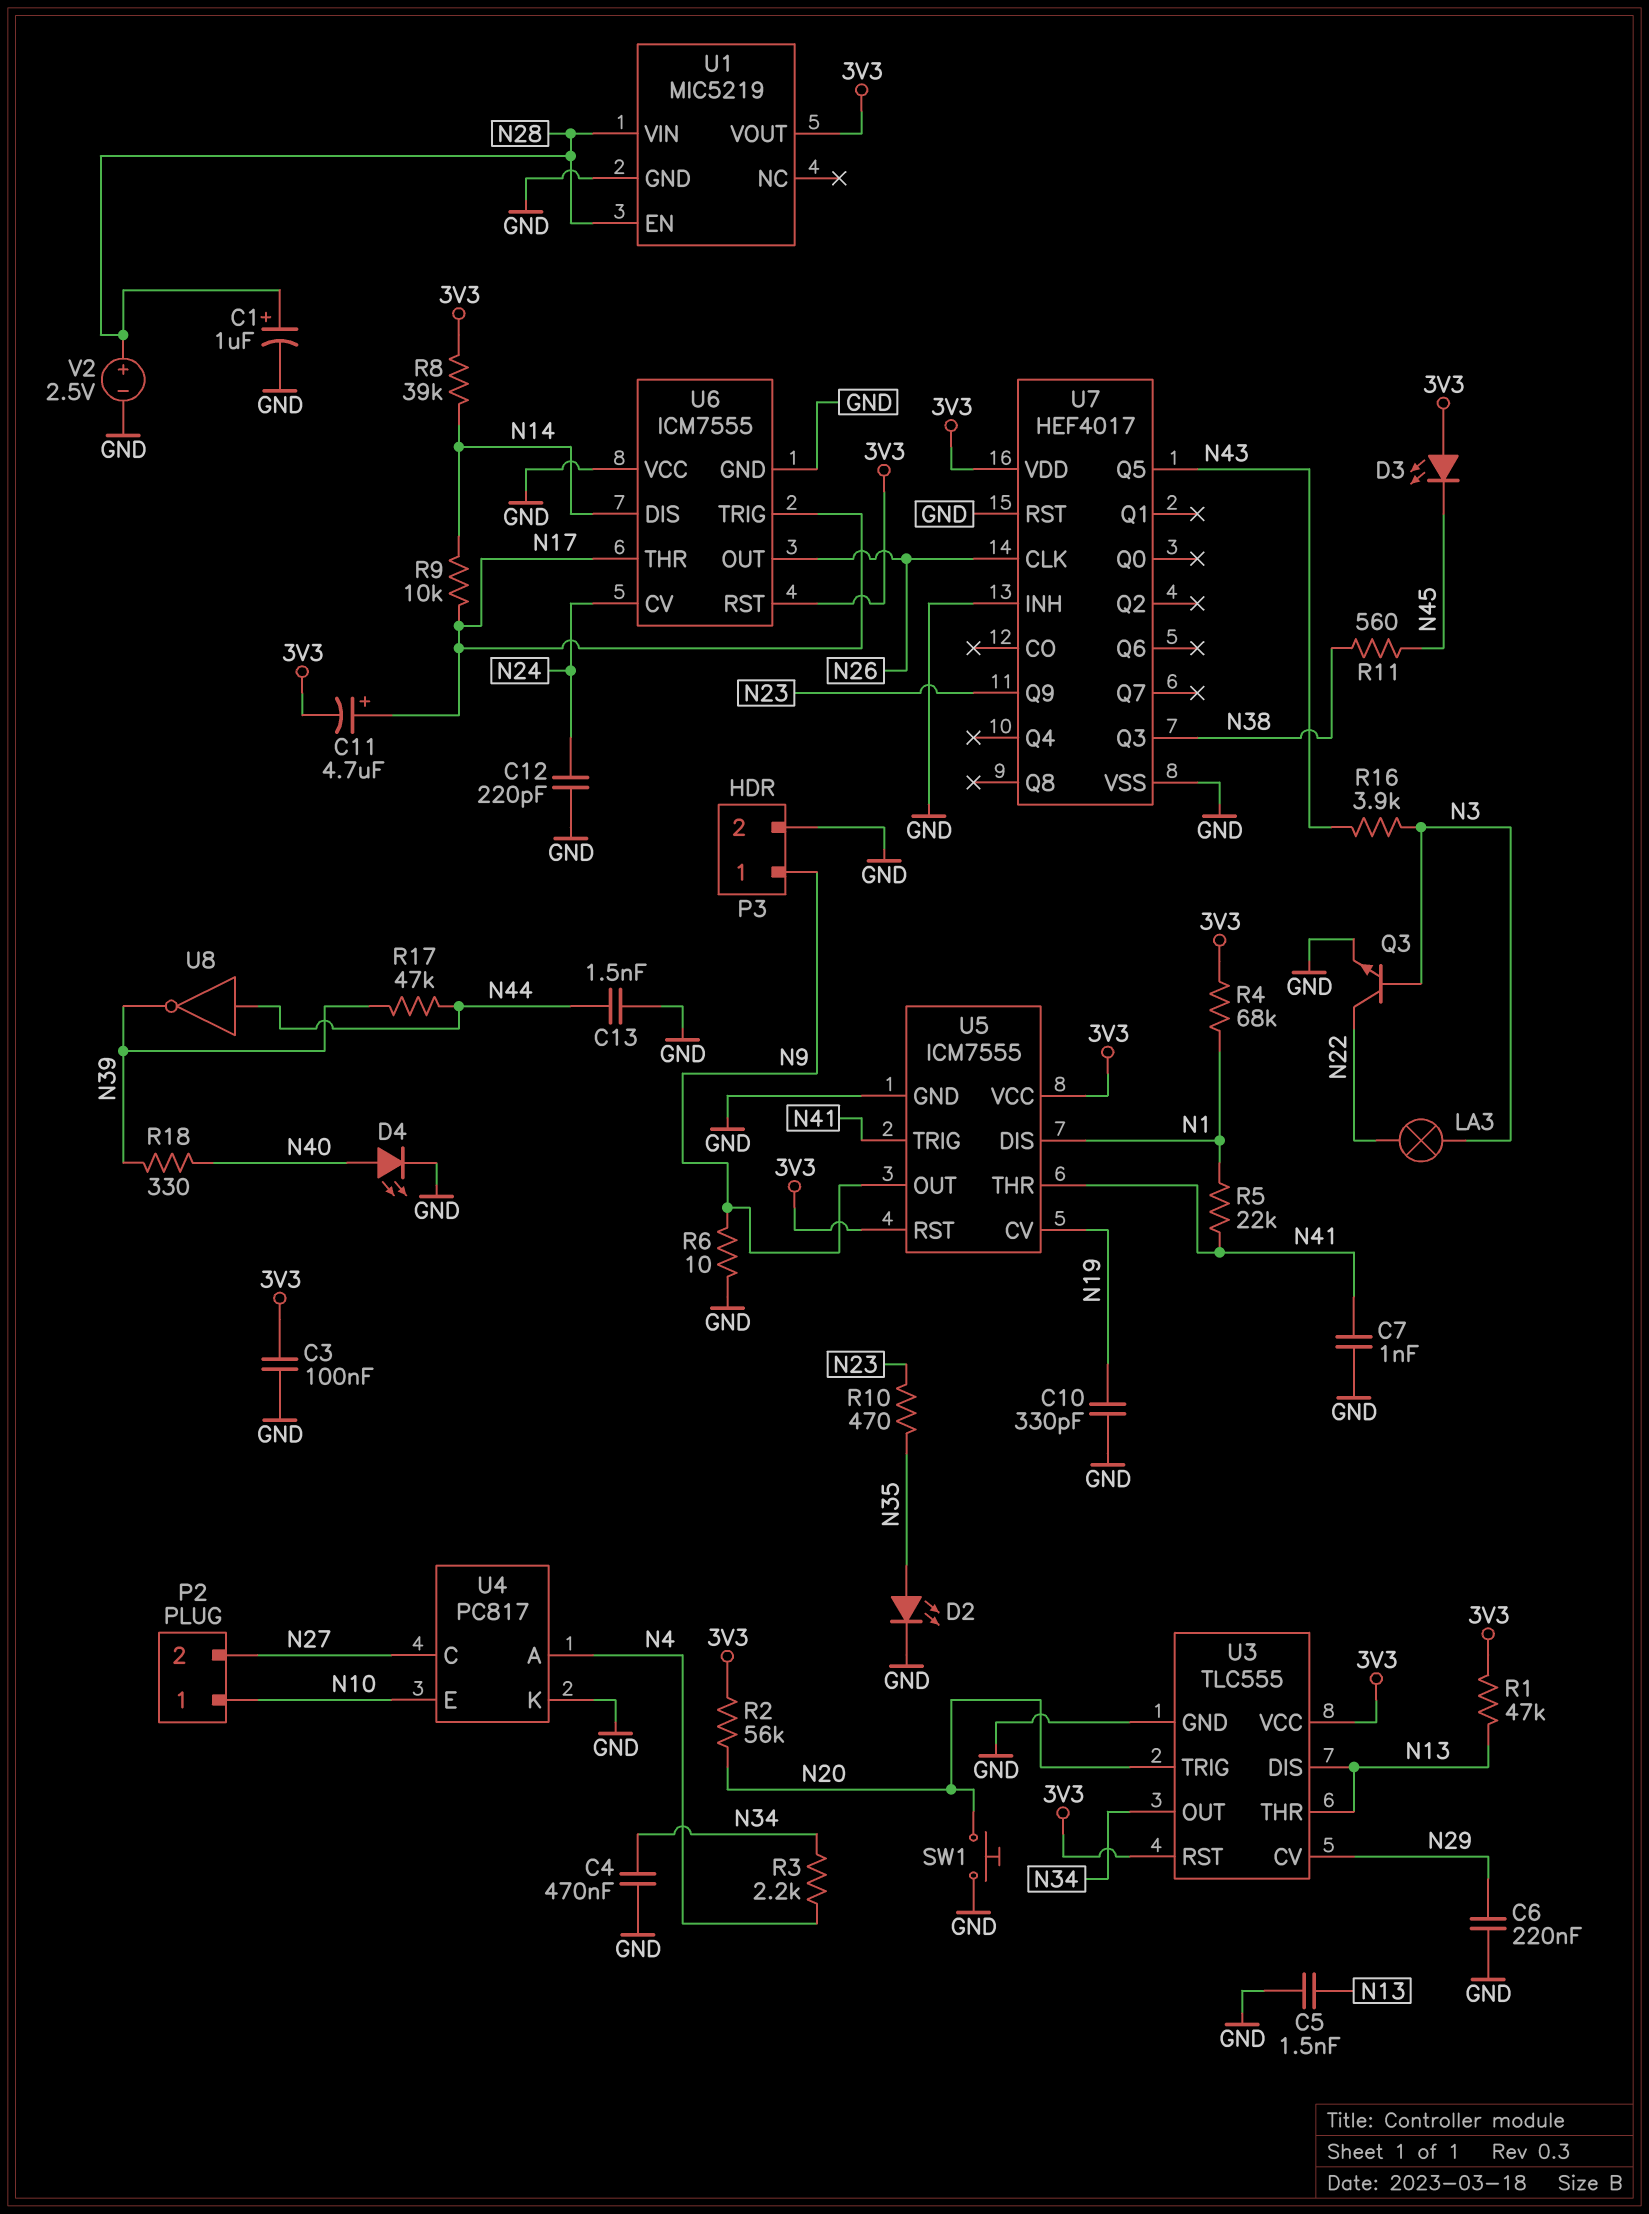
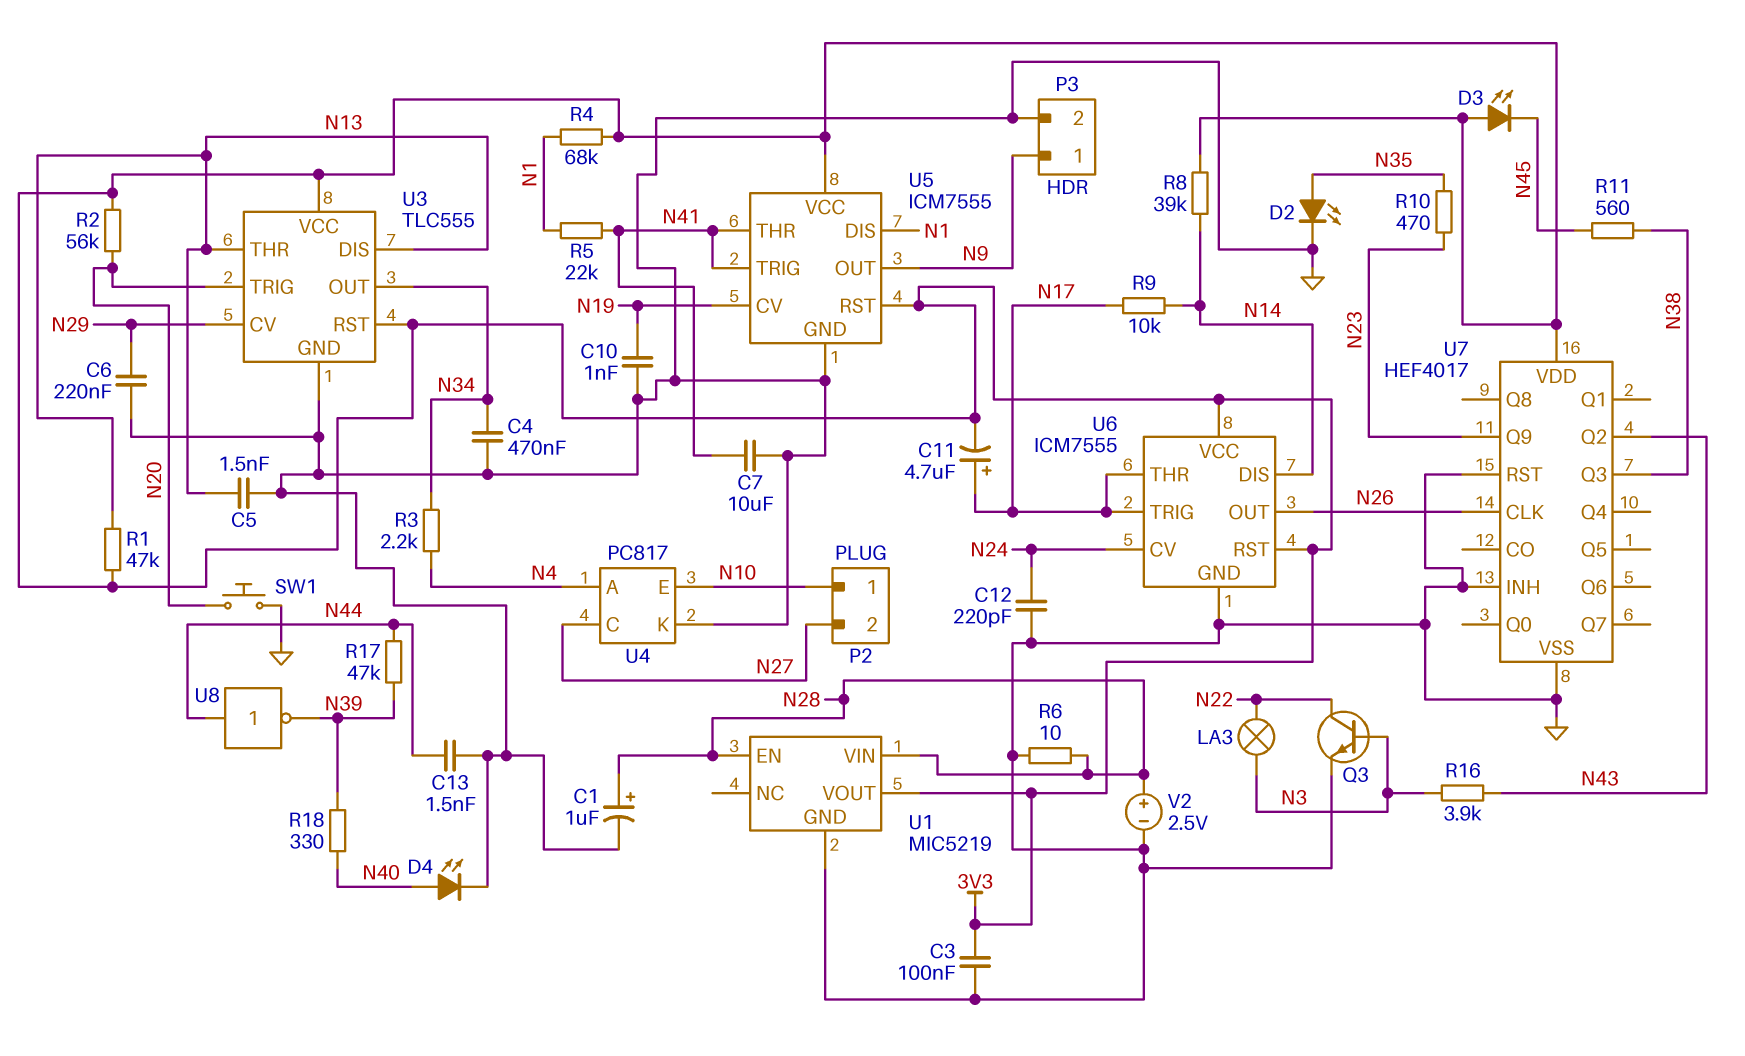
C7: 1nF (GND, N41) -> 10uF (GND, N41)
C10: 330pF (GND, N19) -> 1nF (GND, N19)
R6: 10 (GND, N9) -> 10 (GND, N28)
U6 pin VCC: GND -> 3V3
U7 pin Q2: none -> N43
U7 pin Q5: N43 -> none

